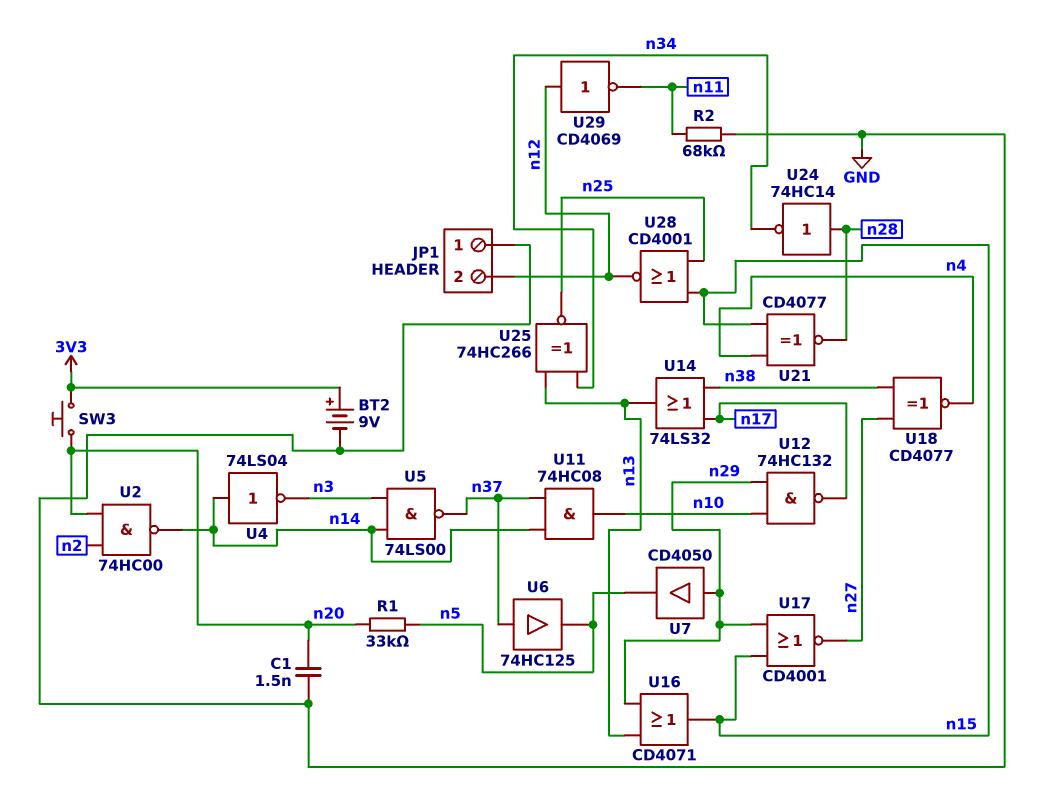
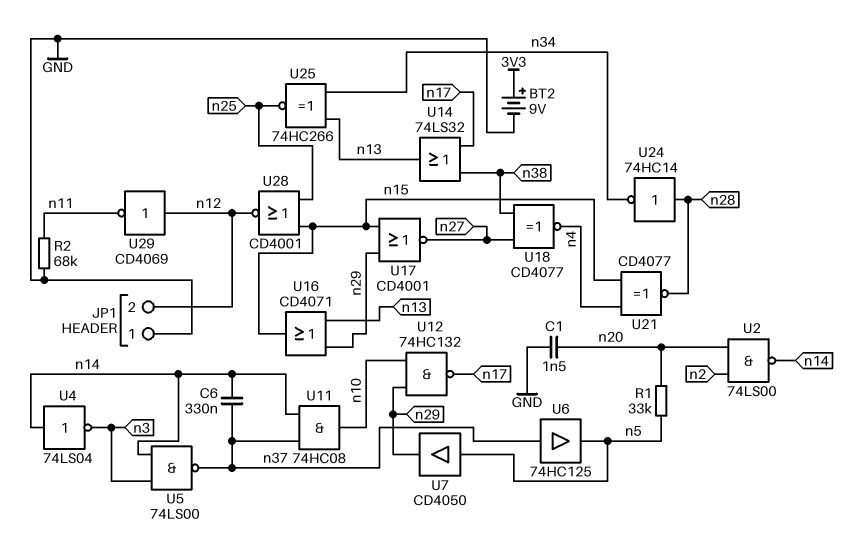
C6: none -> 330nF (n14, n37)
SW3: button (3V3, n20) -> none
U2: NAND 74HC00 (in n2, in n20, out n14) -> NAND 74LS00 (in n2, in n20, out n14)
U7: buffer CD4050 (in n29, out n5) -> buffer CD4050 (in n5, out n29)

